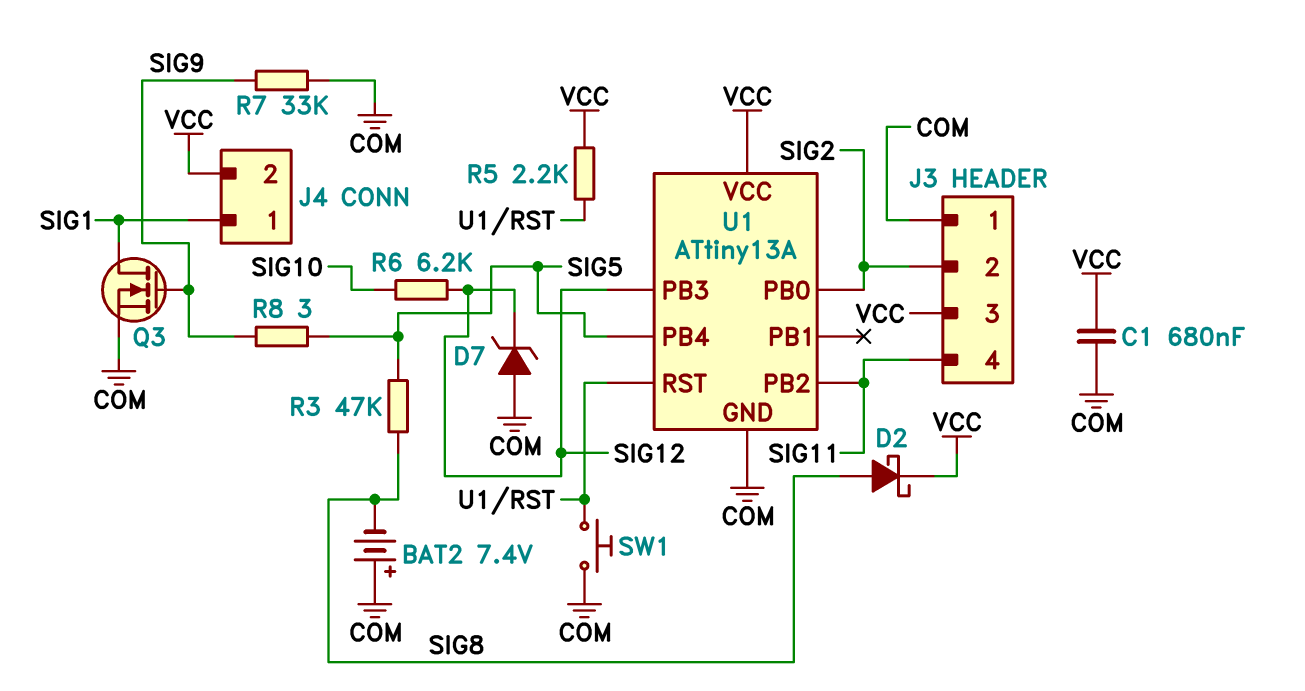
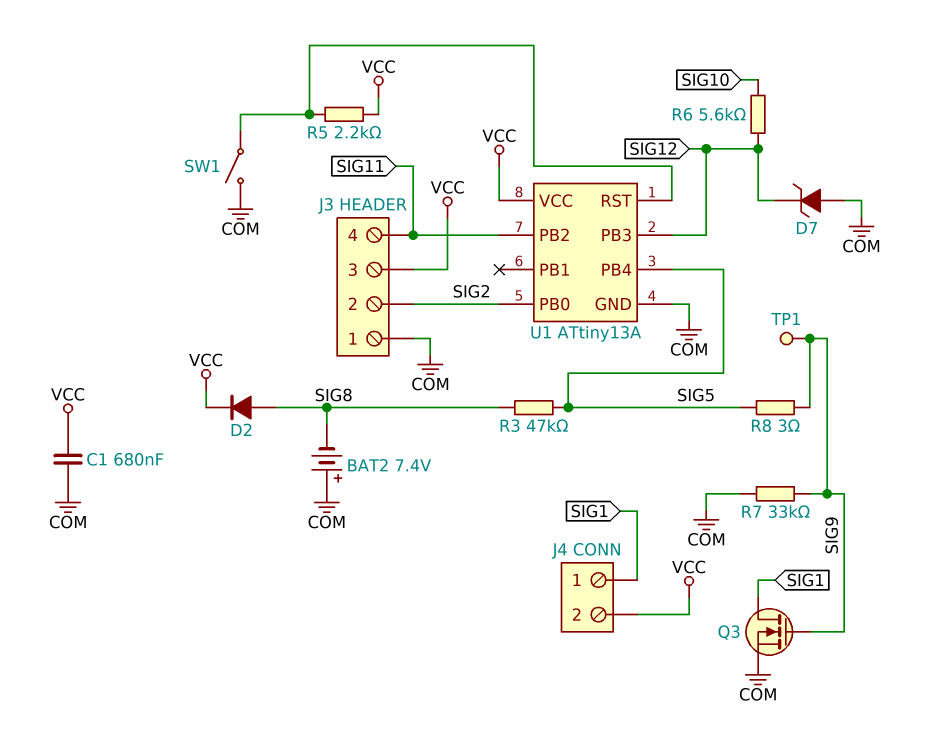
D2: schottky (A SIG8, K VCC) -> diode (A SIG8, K VCC)
R6: 6.2k (SIG10, SIG12) -> 5.6k (SIG10, SIG12)
SW1: button (COM, U1/RST) -> switch (COM, U1/RST)
TP1: none -> test point (SIG9)

